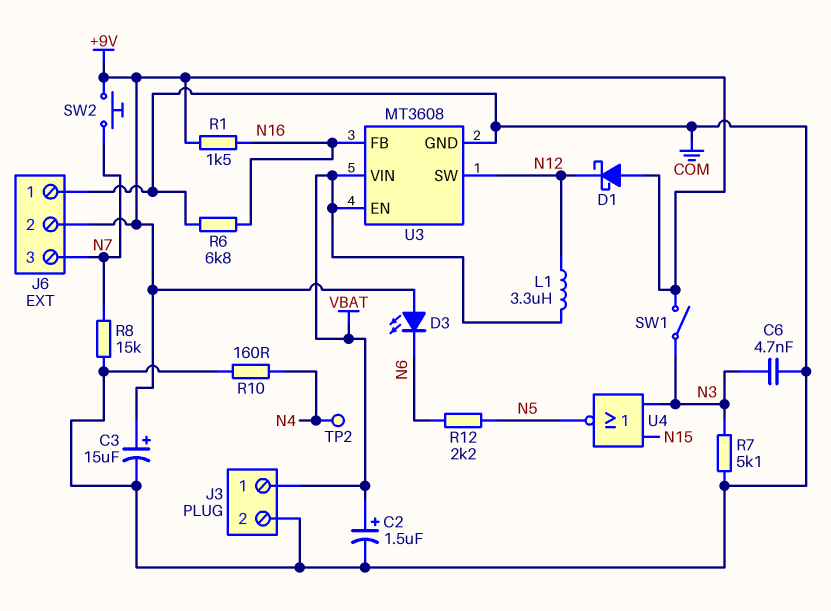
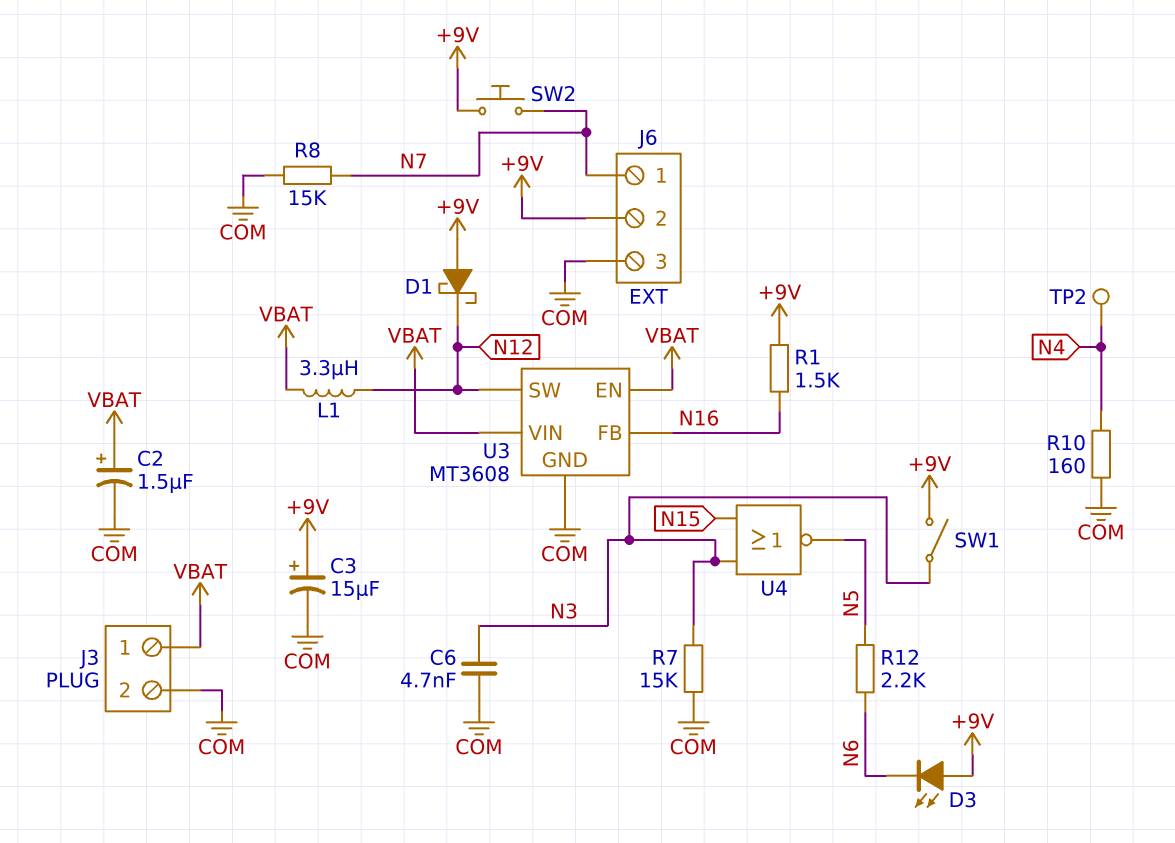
J6 pin 1: COM -> N7
J6 pin 3: N7 -> COM
R6: 6.8k (COM, N16) -> none
R7: 5.1k (COM, N3) -> 15k (COM, N3)

